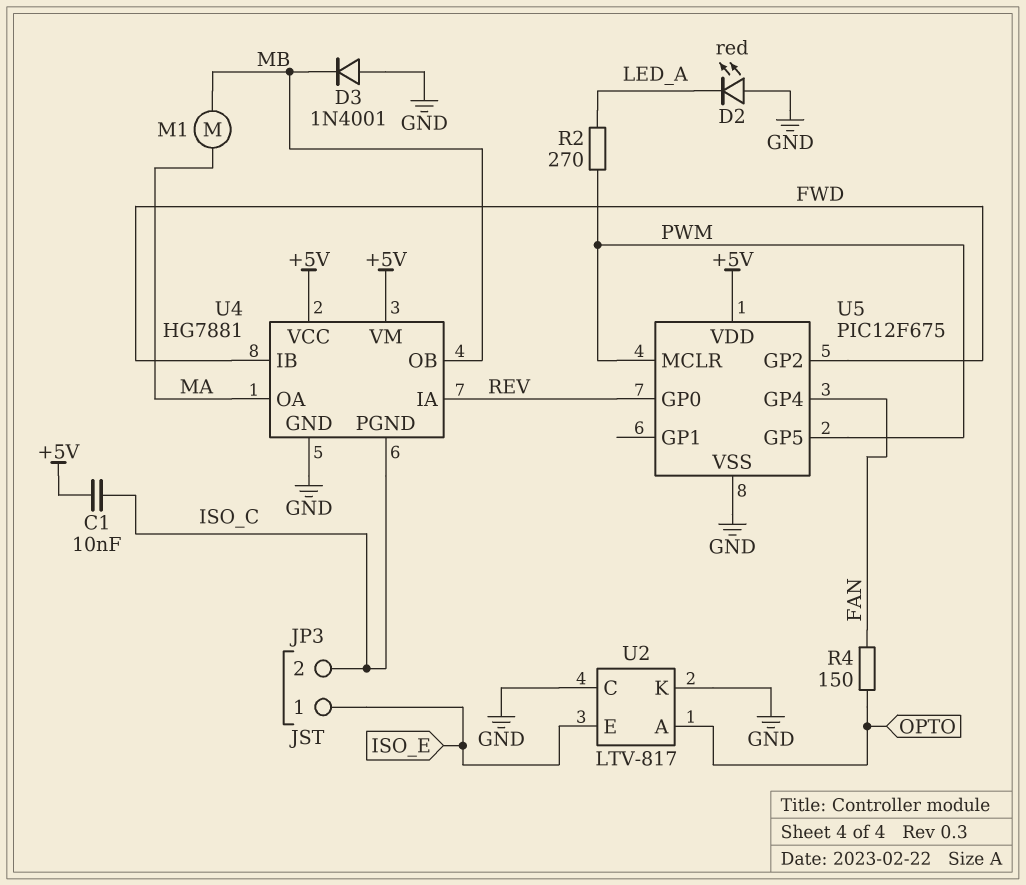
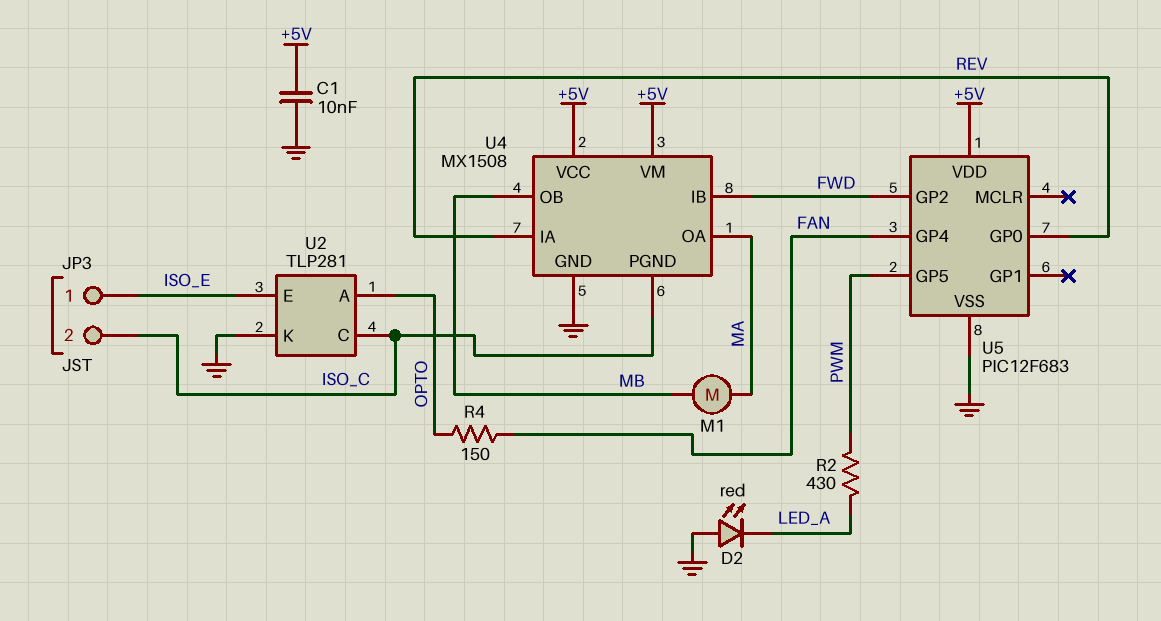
C1: 10nF (+5V, ISO_C) -> 10nF (+5V, GND)
D3: diode 1N4001 (A GND, K MB) -> none
R2: 270 (LED_A, PWM) -> 430 (LED_A, PWM)
U2: LTV-817 -> TLP281
U2 pin C: GND -> ISO_C
U4: HG7881 -> MX1508
U5: PIC12F675 -> PIC12F683
U5 pin MCLR: PWM -> none

